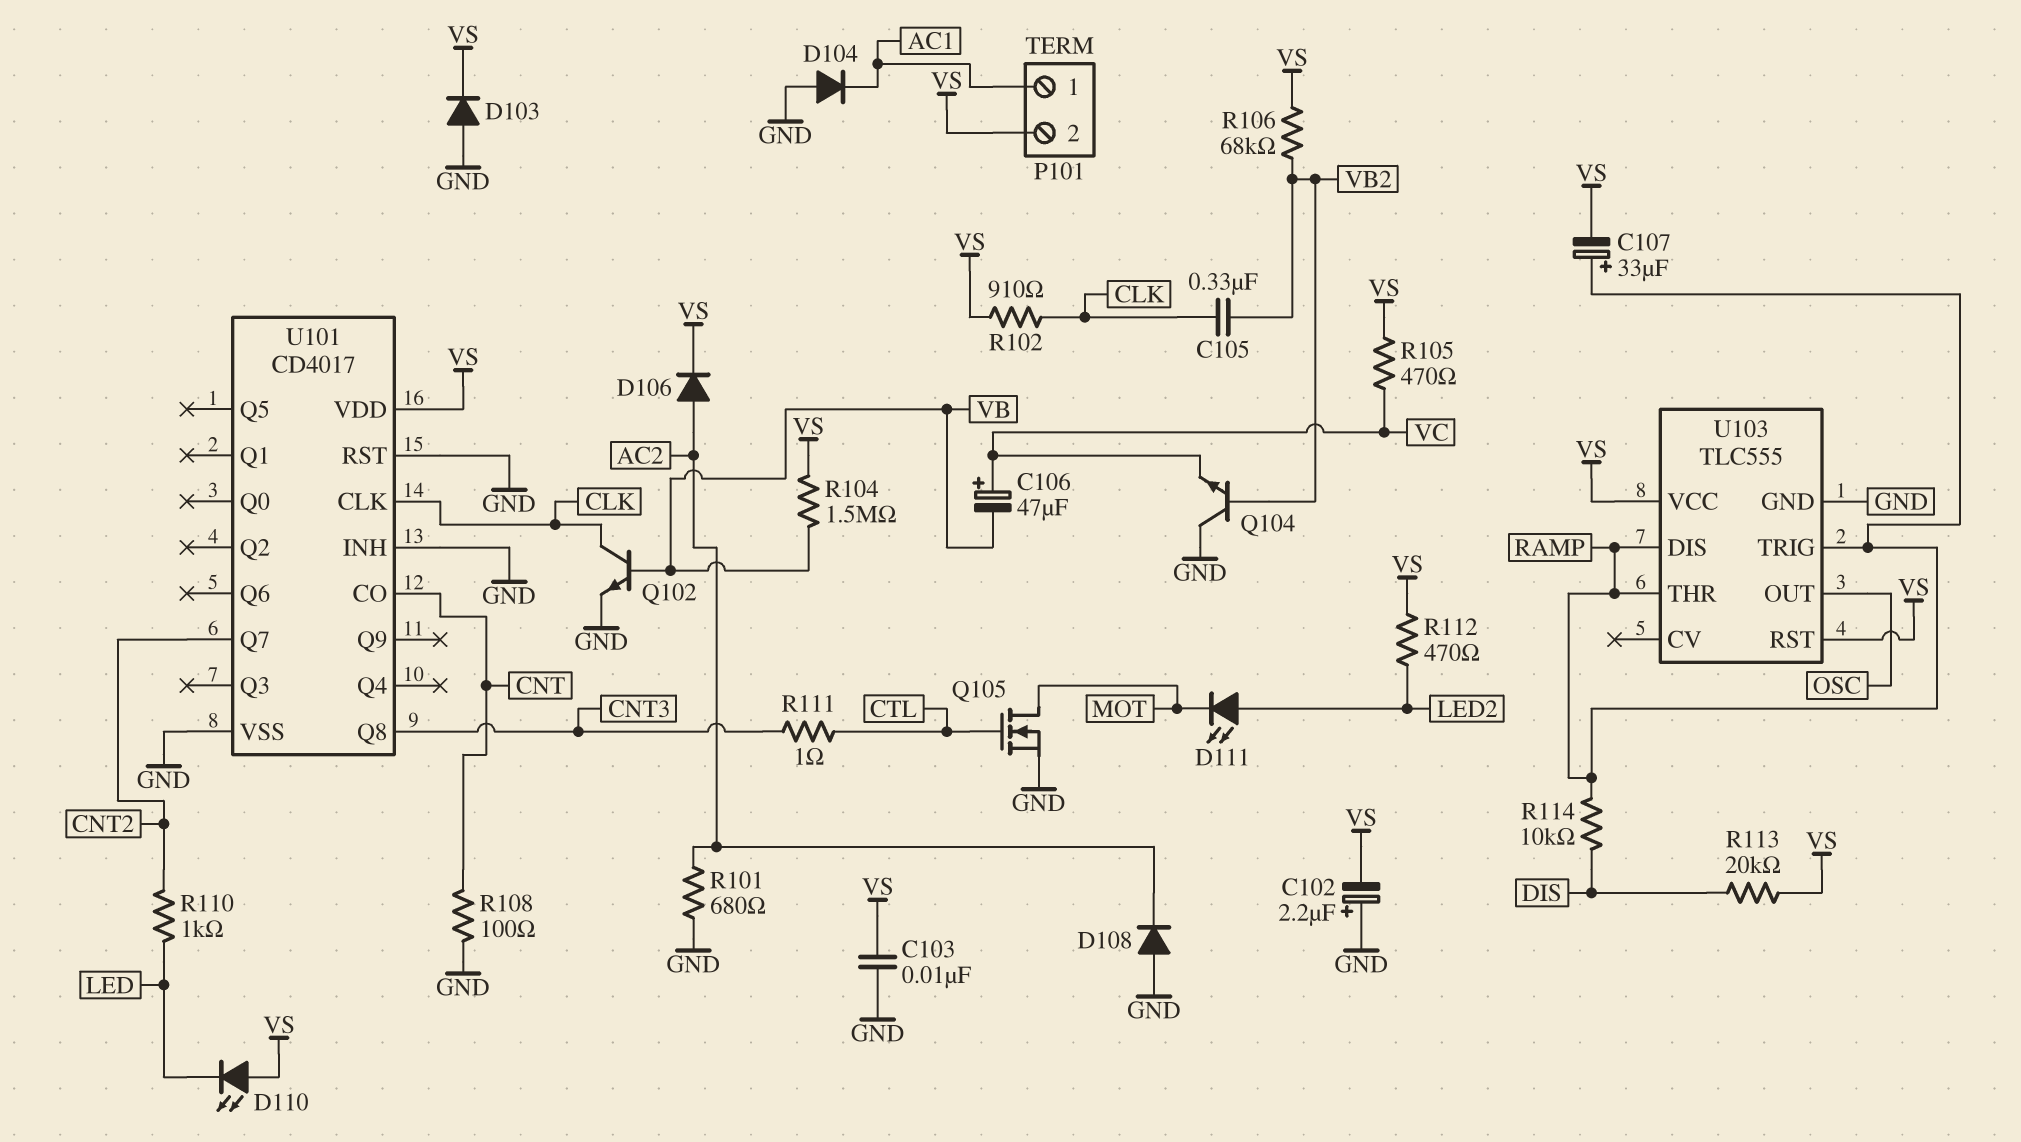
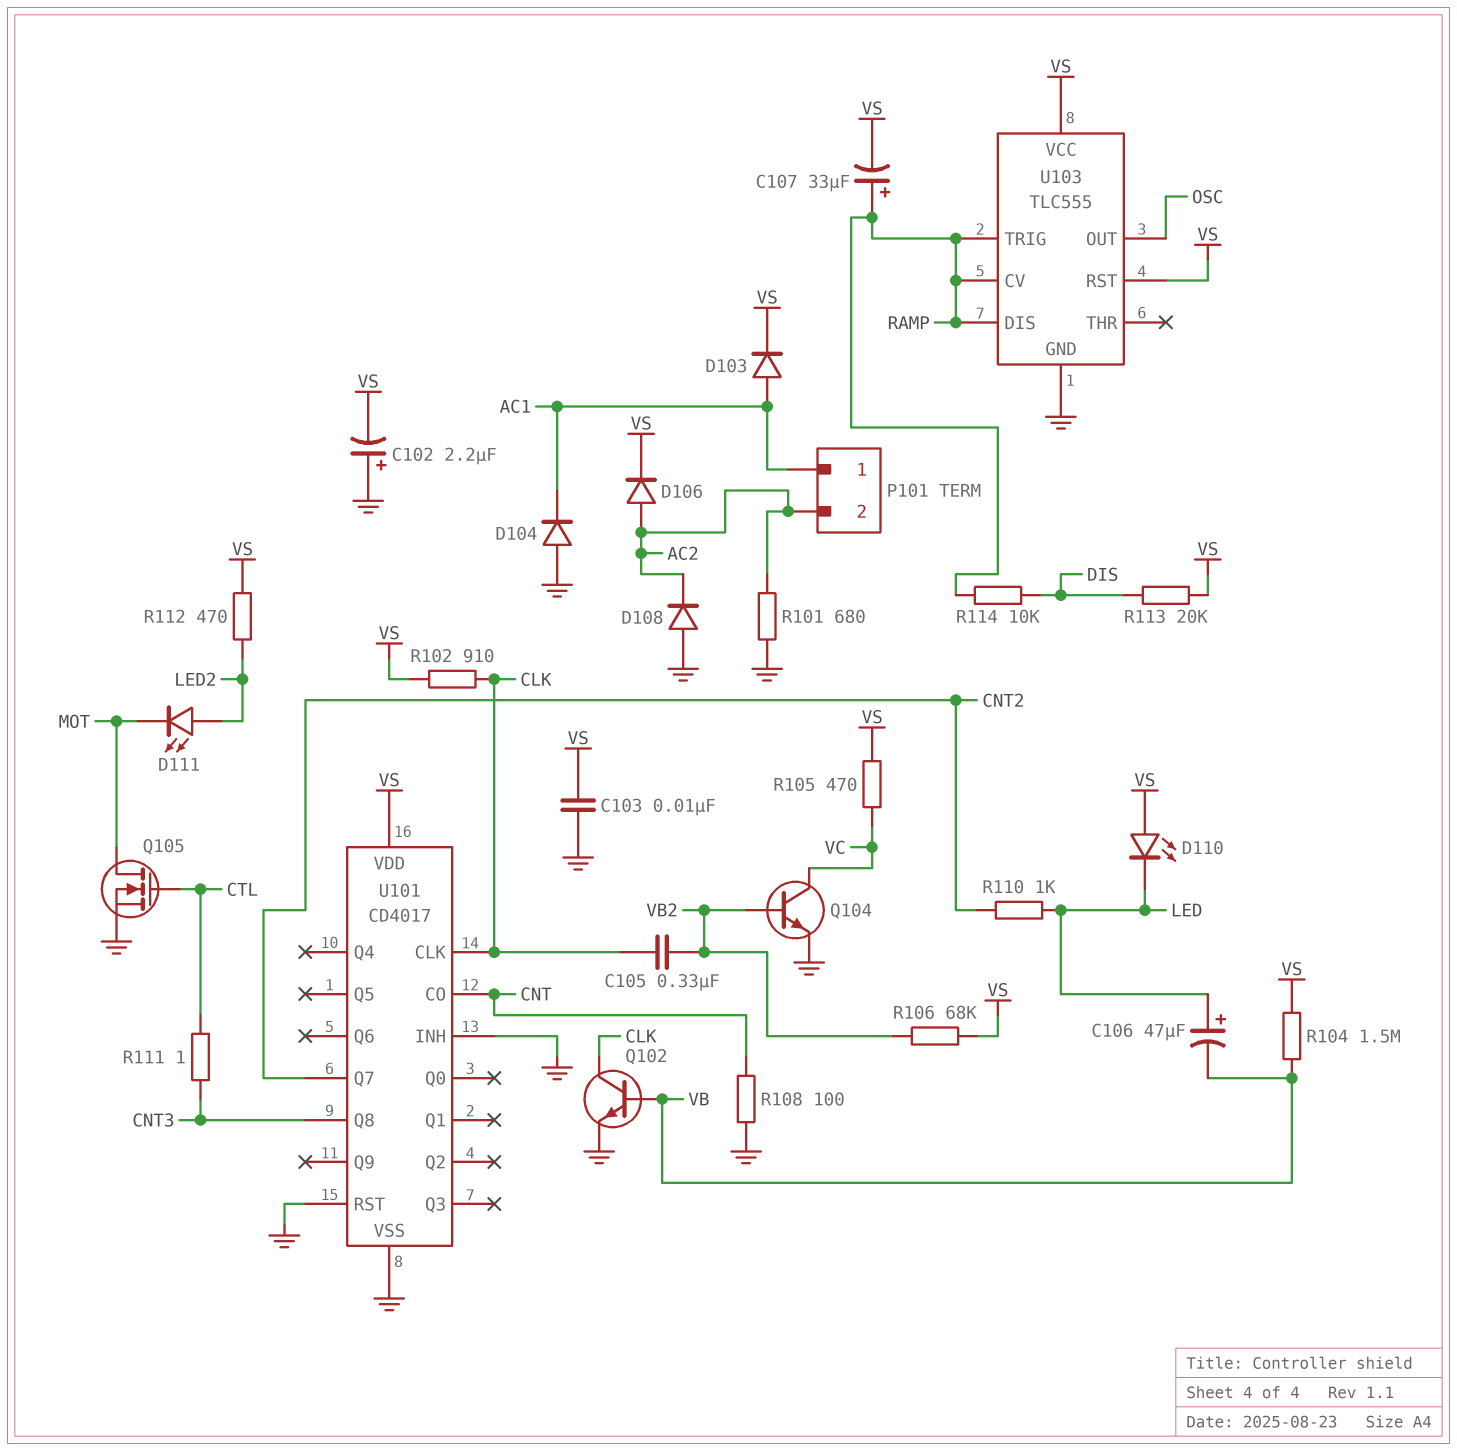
C106: 47uF (plus VC, minus VB) -> 47uF (plus LED, minus VB)
D103: diode (A GND, K VS) -> diode (A AC1, K VS)
P101 pin 2: VS -> AC2
Q104: NPN (B VB2, C GND, E VC) -> NPN (B VB2, C VC, E GND)
U103 pin CV: none -> RAMP
U103 pin THR: RAMP -> none

